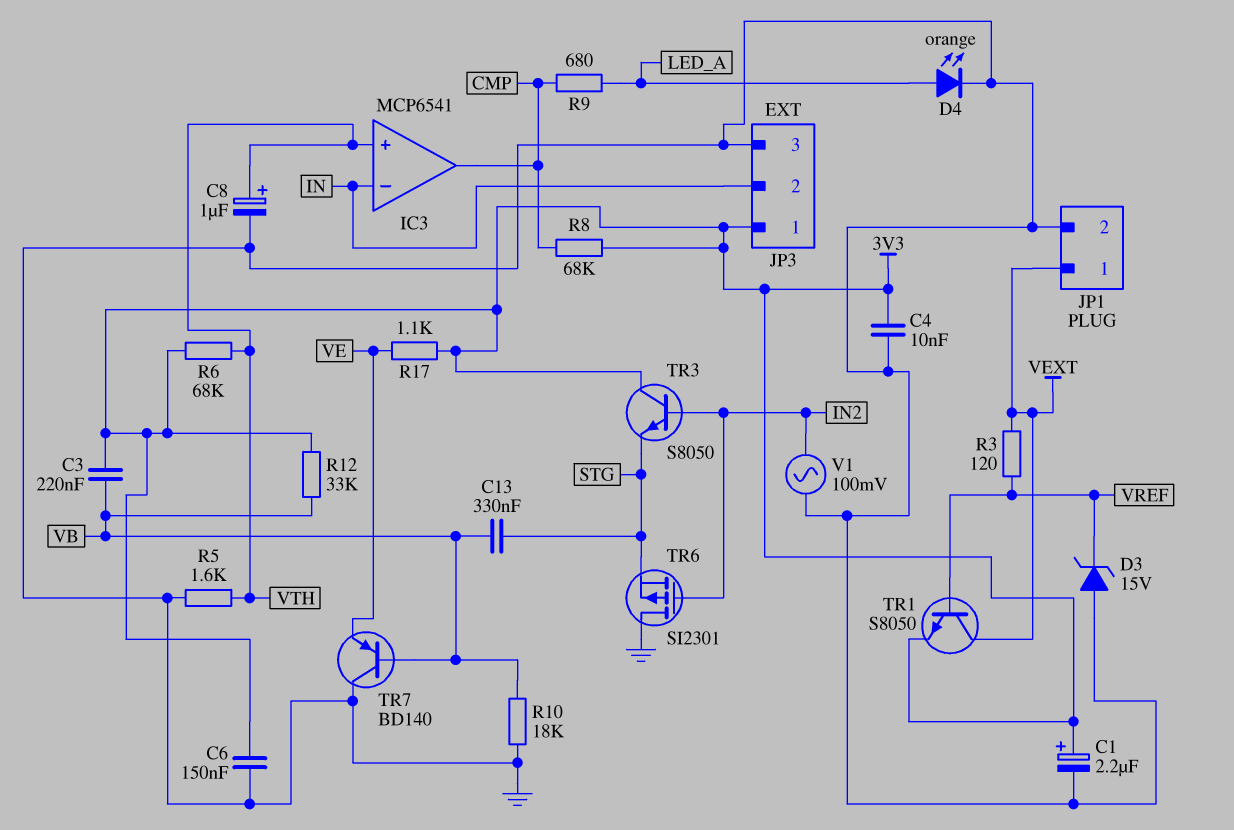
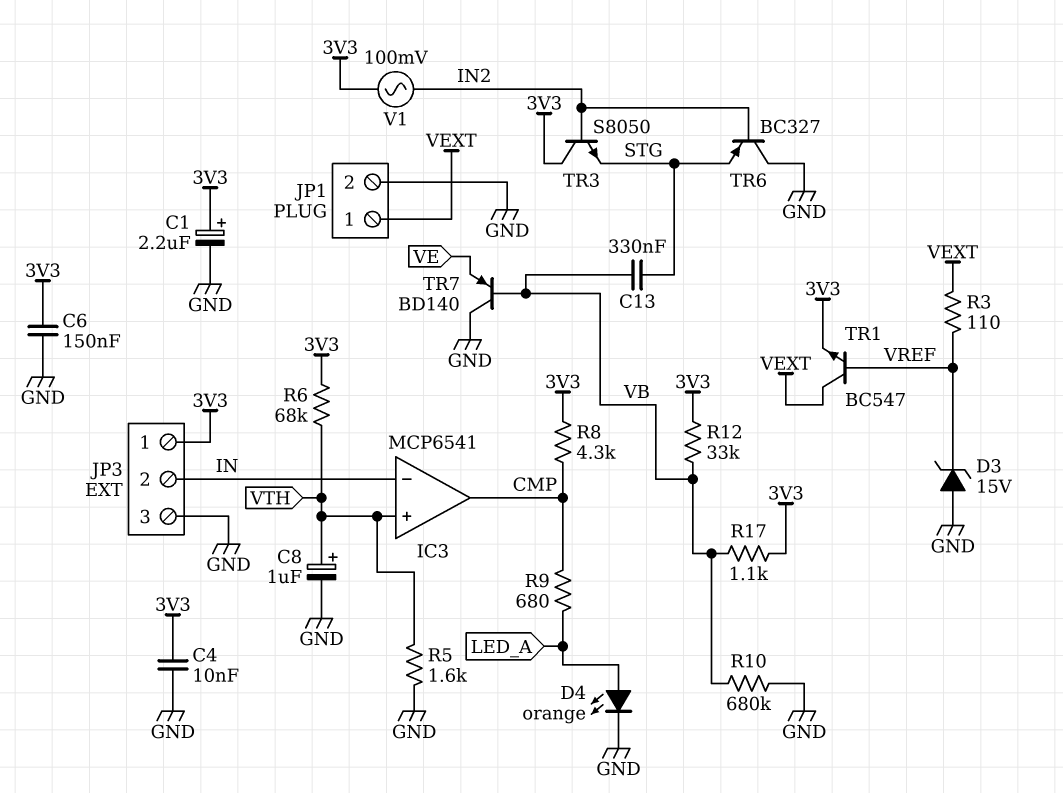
C3: 220nF (3V3, VB) -> none
R3: 120 (VEXT, VREF) -> 110 (VEXT, VREF)
R8: 68k (3V3, CMP) -> 4.3k (3V3, CMP)
R10: 18k (GND, VB) -> 680k (GND, VB)
R17: 1.1k (3V3, VE) -> 1.1k (3V3, VB)
TR1: NPN S8050 (B VREF, C VEXT, E 3V3) -> NPN BC547 (B VREF, C VEXT, E 3V3)
TR6: PMOS SI2301 (G IN2, D GND, S STG) -> PNP BC327 (B IN2, C GND, E STG)
V1: AC 100mV (GND, IN2) -> AC 100mV (3V3, IN2)

